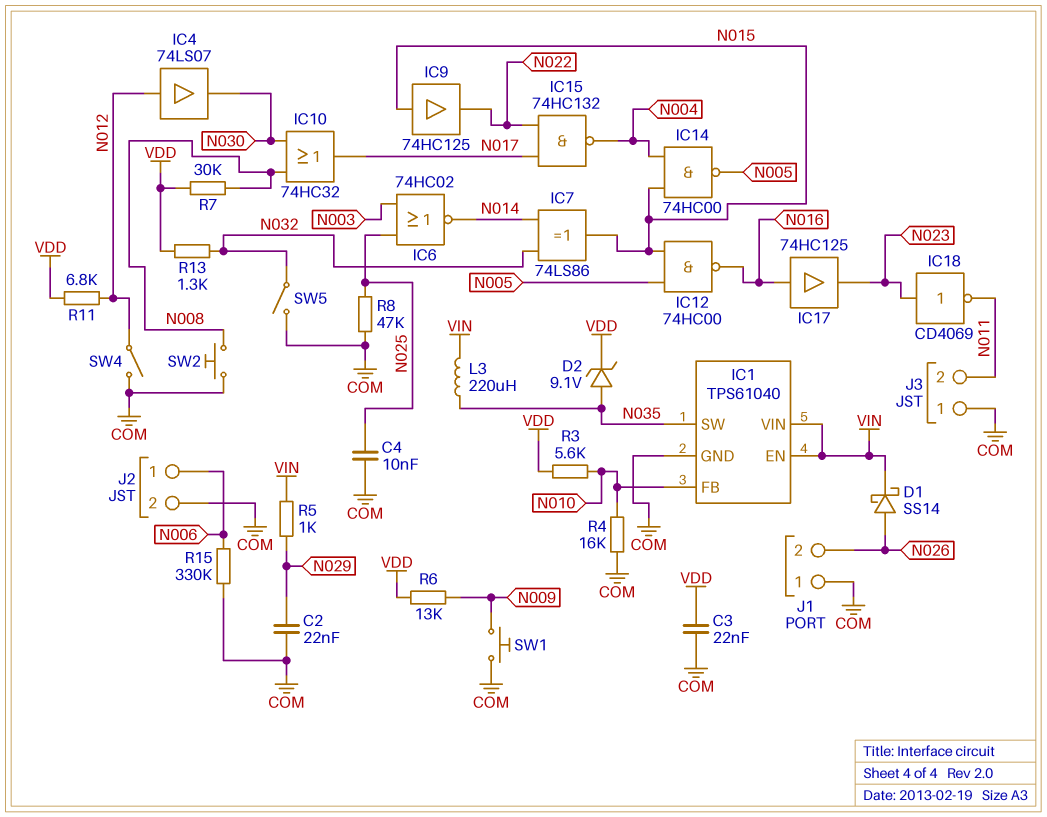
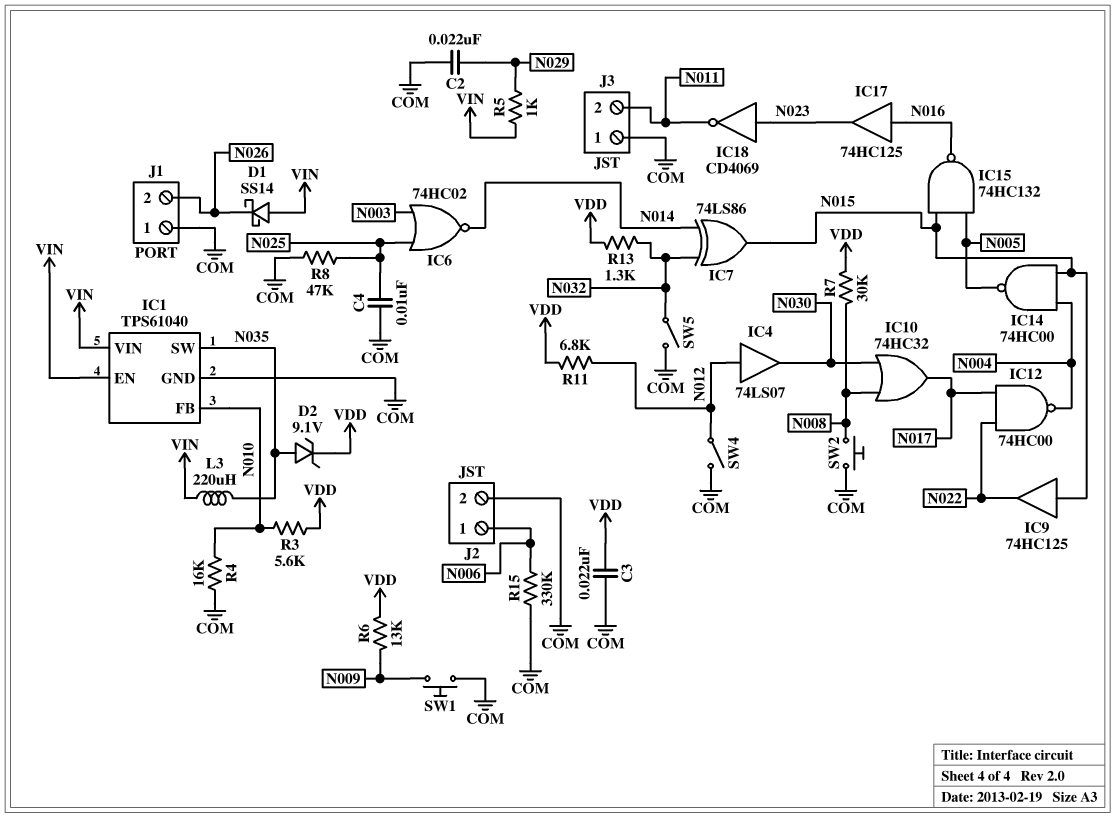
D1: schottky SS14 (A N026, K VIN) -> schottky SS14 (A VIN, K N026)
IC12: NAND 74HC00 (in N005, in N015, out N016) -> NAND 74HC00 (in N017, in N022, out N004)
IC15: NAND 74HC132 (in N017, in N022, out N004) -> NAND 74HC132 (in N005, in N015, out N016)

